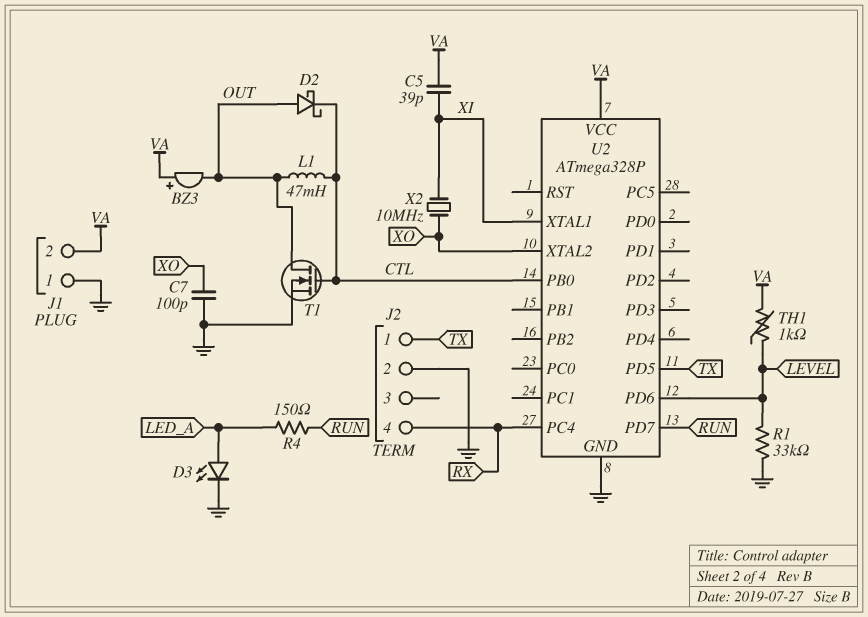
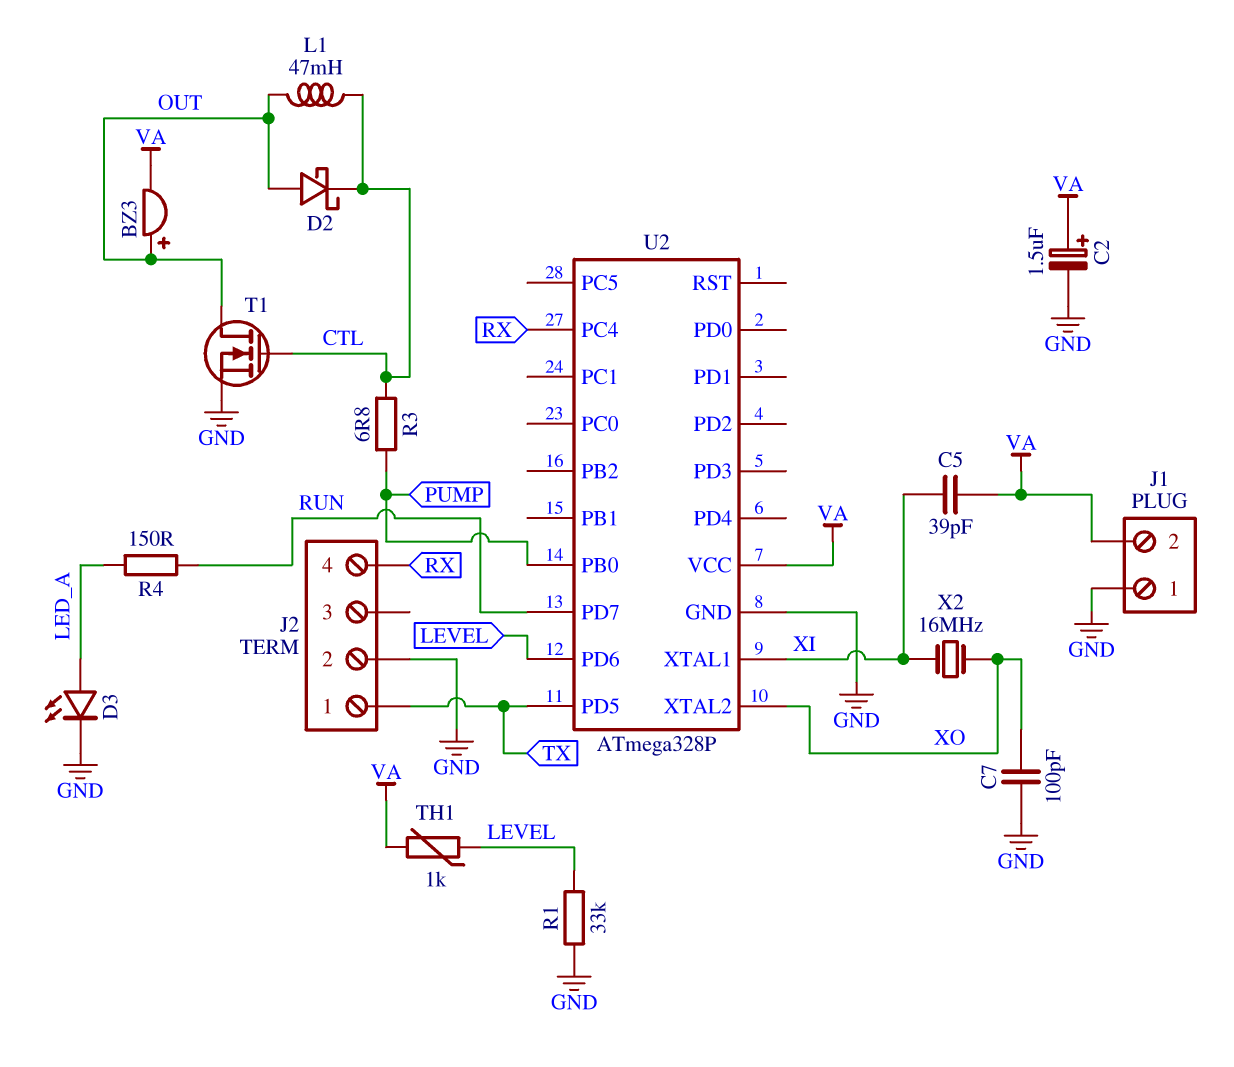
BZ3: buzzer (plus VA, minus OUT) -> buzzer (plus OUT, minus VA)
C2: none -> 1.5uF (plus VA, minus GND)
R3: none -> 6.8 (CTL, PUMP)
U2 pin PB0: CTL -> PUMP
X2: 10MHz (XI, XO) -> 16MHz (XI, XO)

